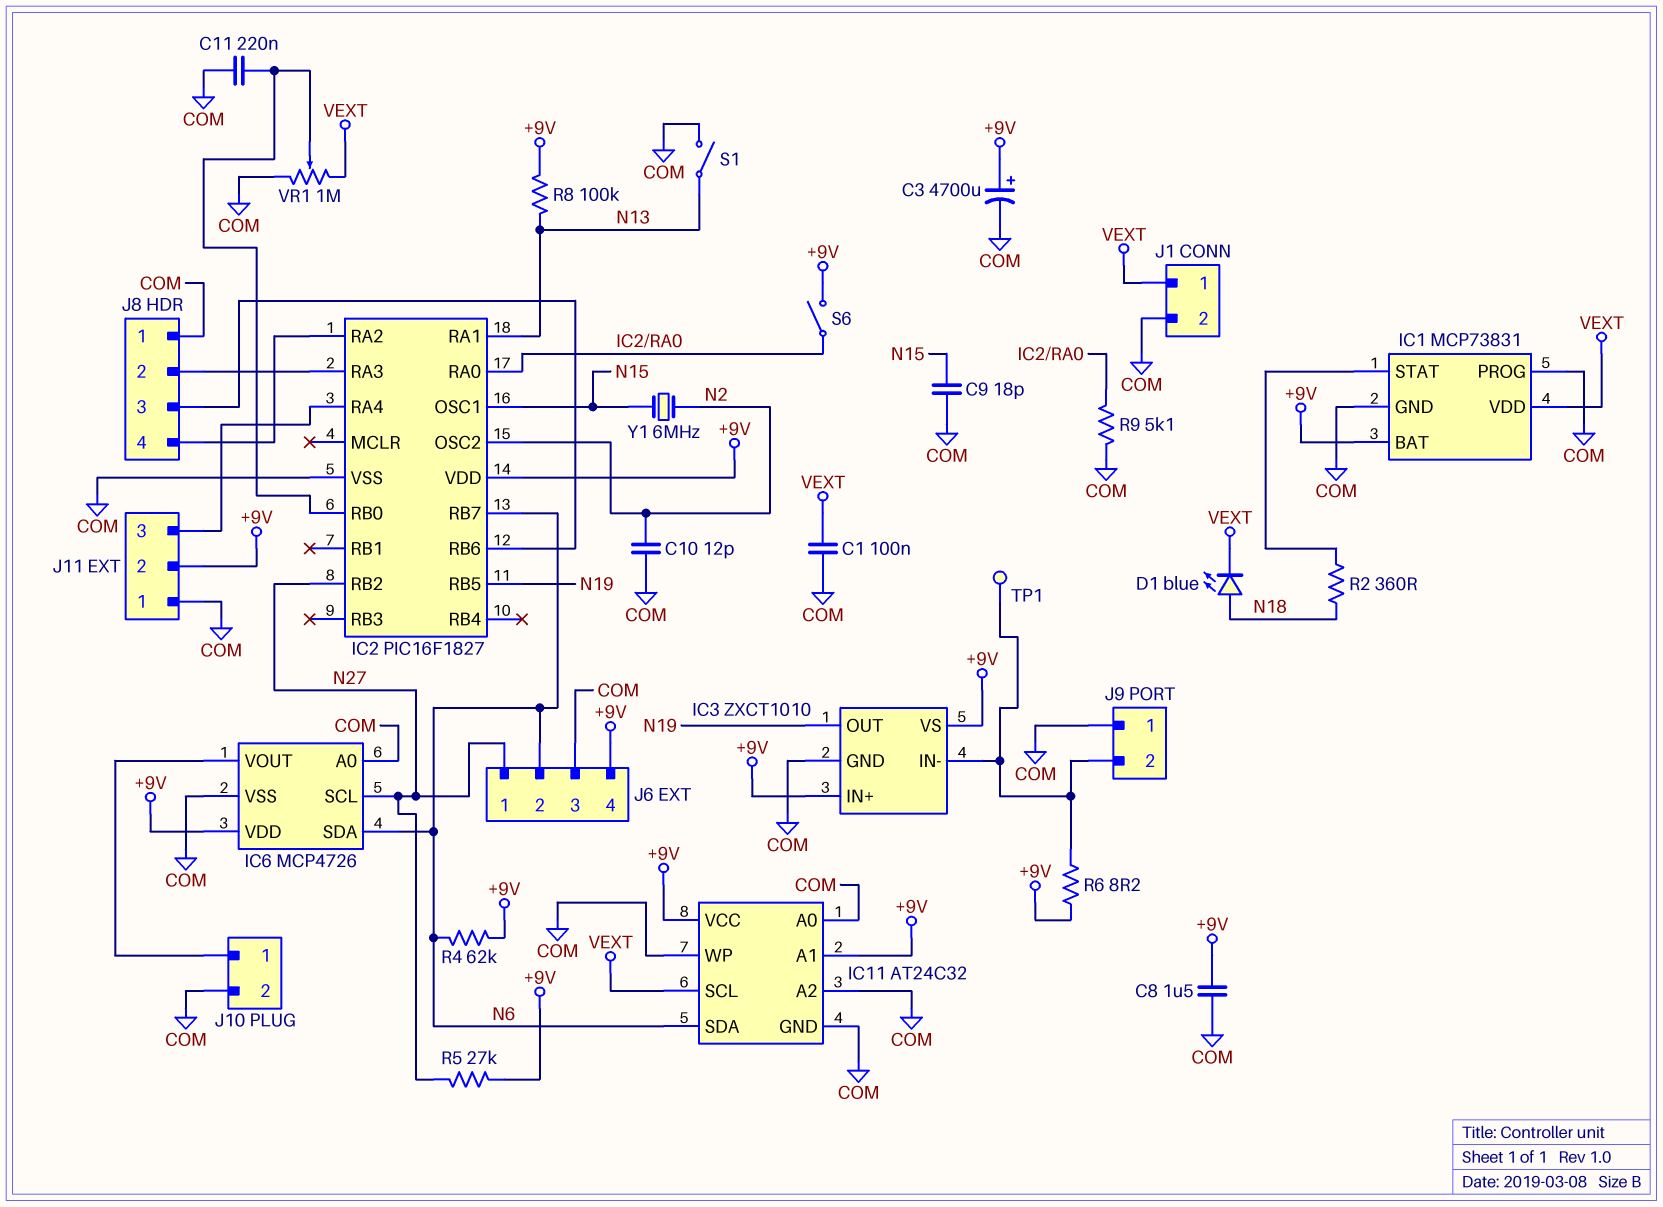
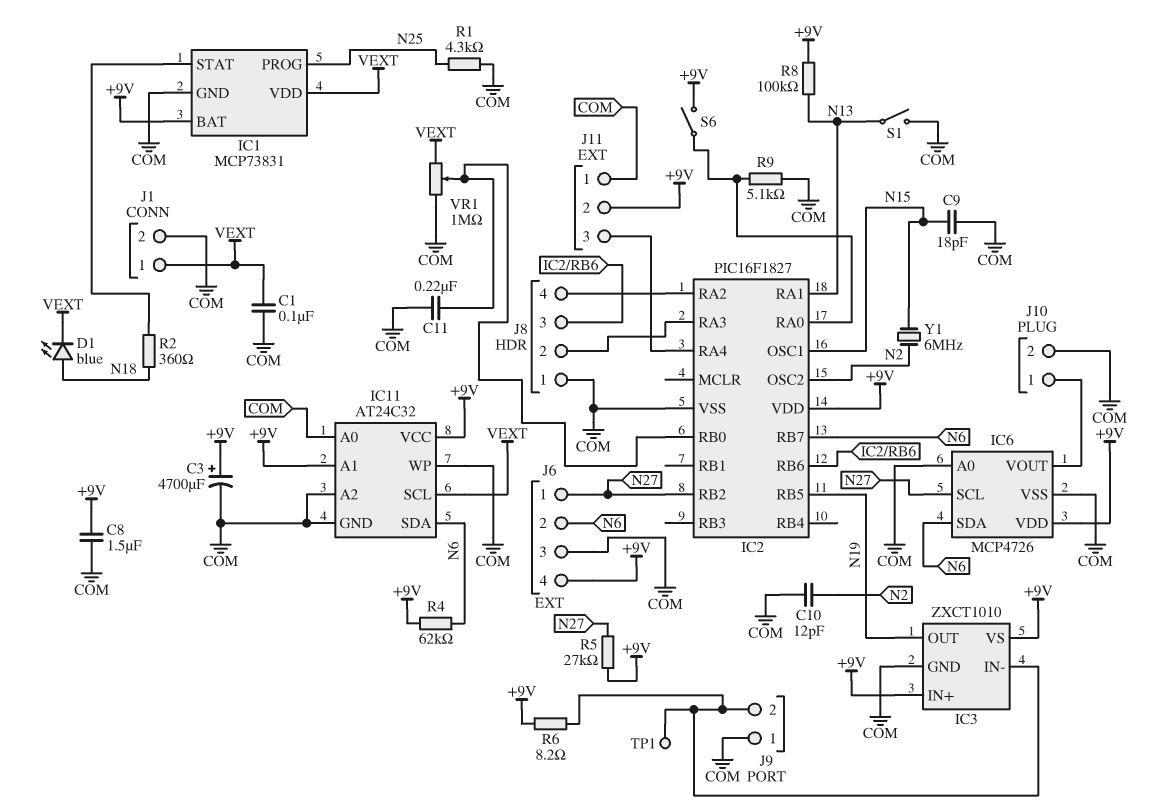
IC1 pin PROG: COM -> N25
R1: none -> 4.3k (COM, N25)

